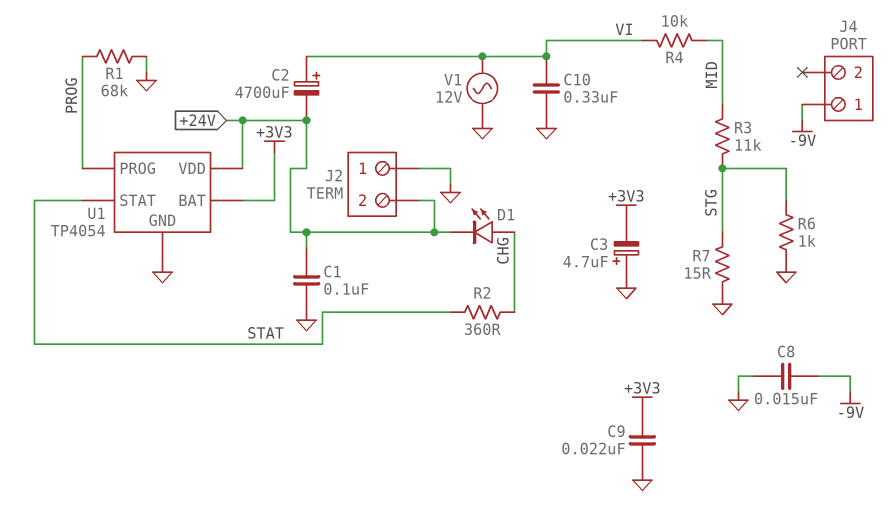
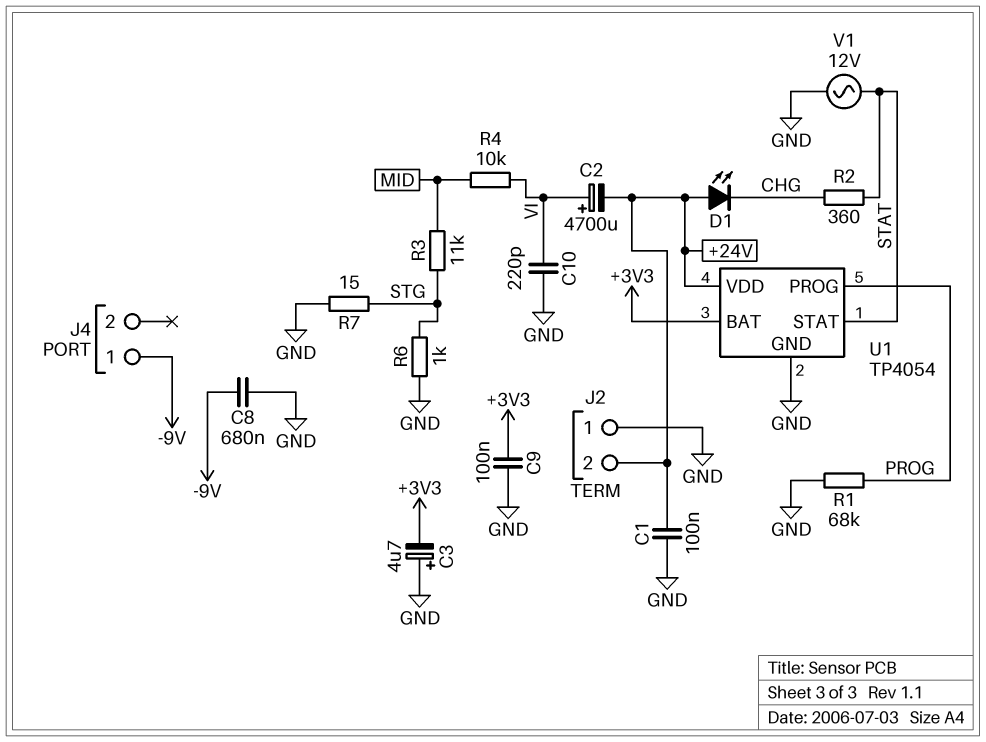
C8: 15nF (-9V, GND) -> 680nF (-9V, GND)
C9: 22nF (+3V3, GND) -> 100nF (+3V3, GND)
C10: 330nF (GND, VI) -> 220pF (GND, VI)
D1: LED (A CHG, K +24V) -> LED (A +24V, K CHG)
V1: AC 12V (GND, VI) -> AC 12V (GND, STAT)

